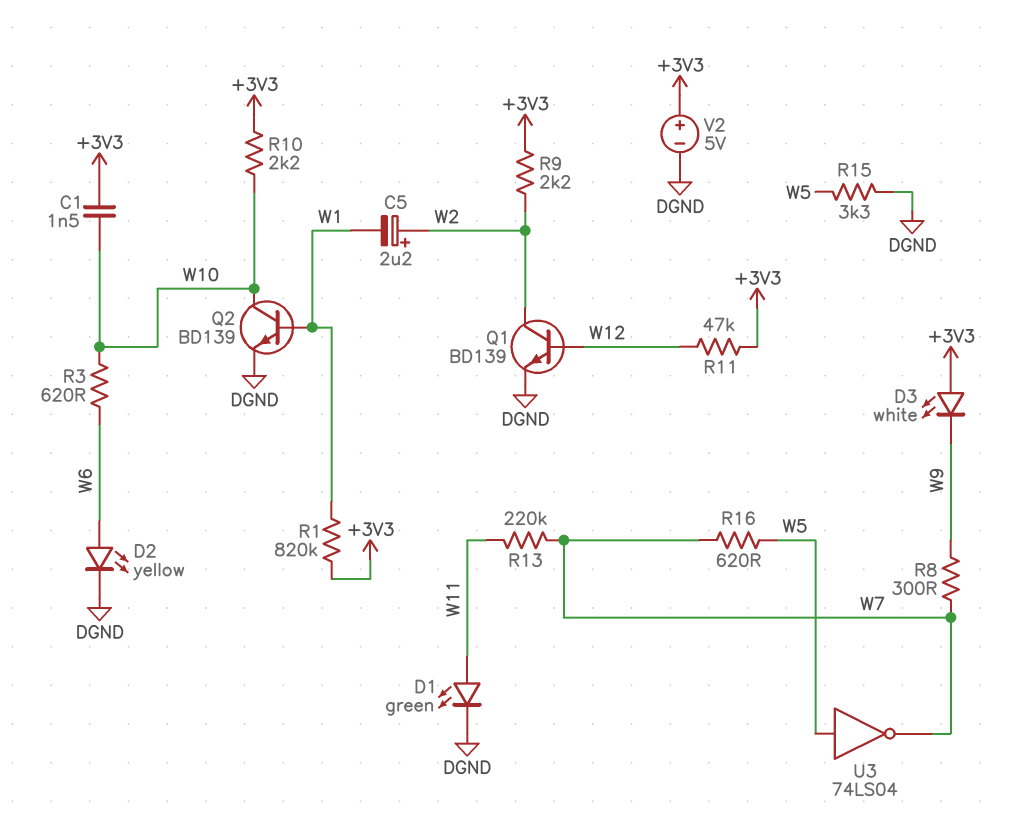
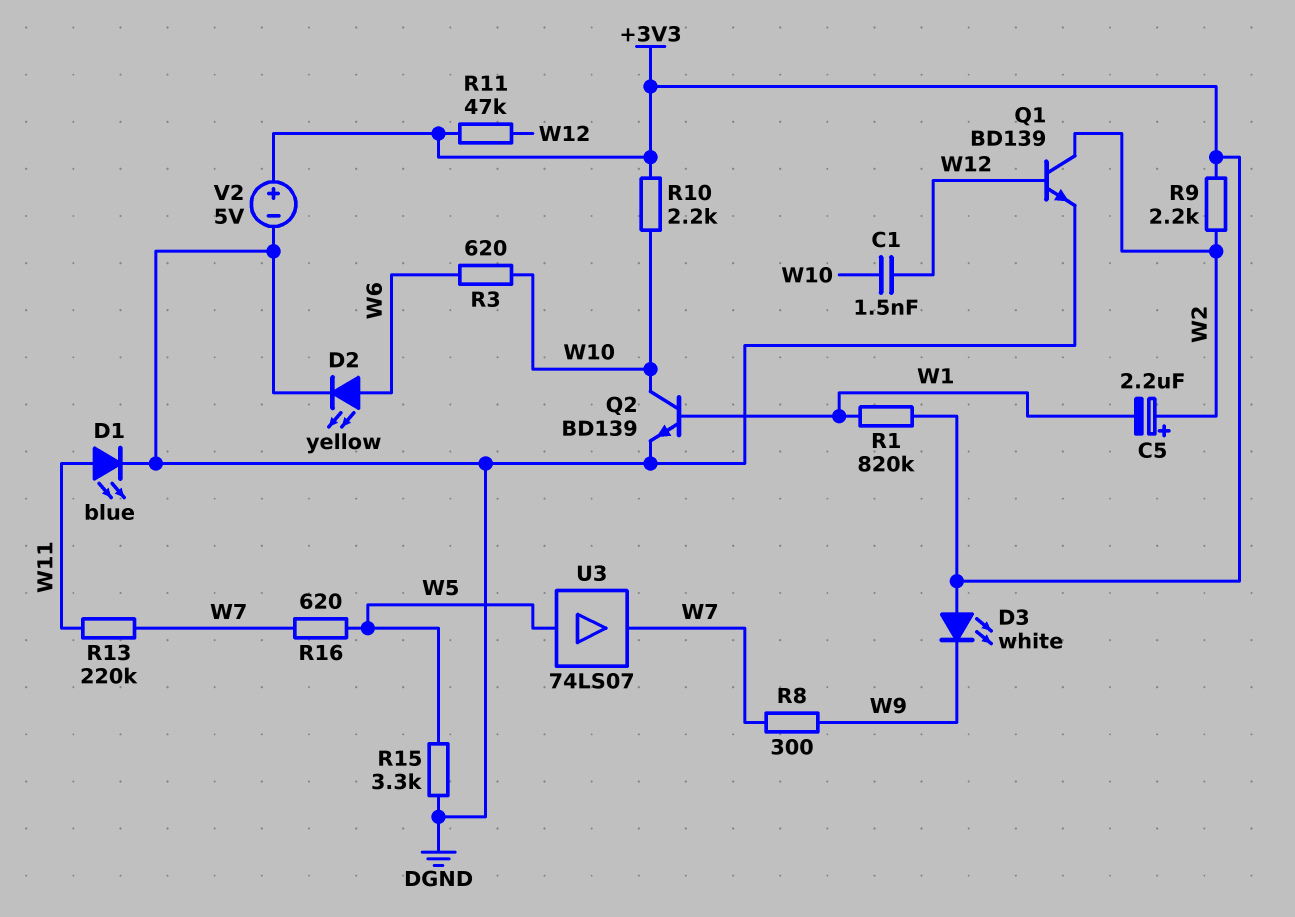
C1: 1.5nF (+3V3, W10) -> 1.5nF (W10, W12)
D1: LED green (A W11, K DGND) -> LED blue (A W11, K DGND)
U3: NOT 74LS04 (in W5, out W7) -> buffer 74LS07 (in W5, out W7)

